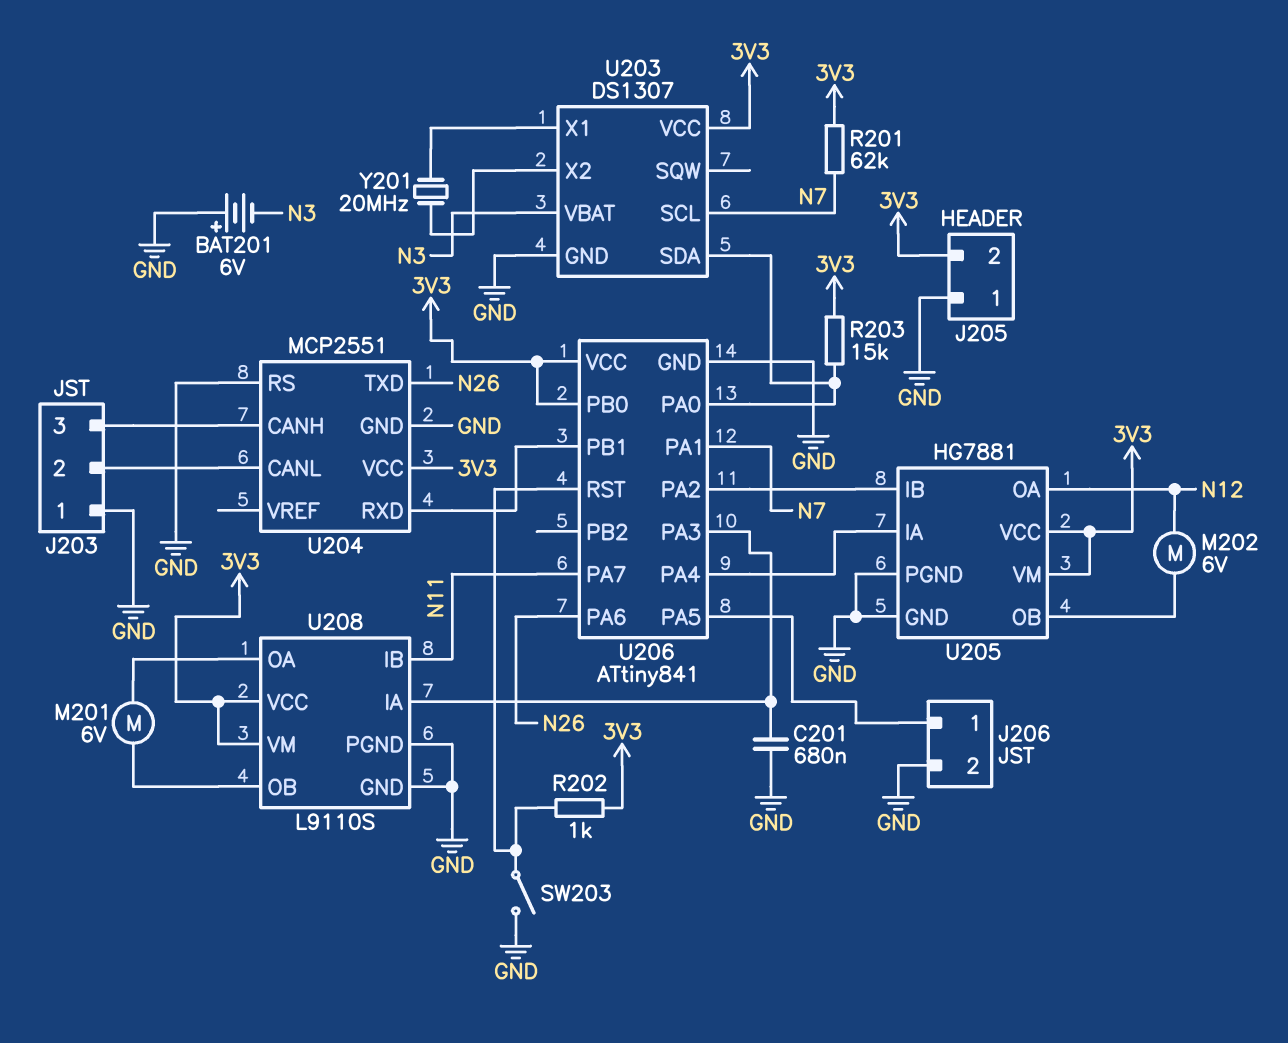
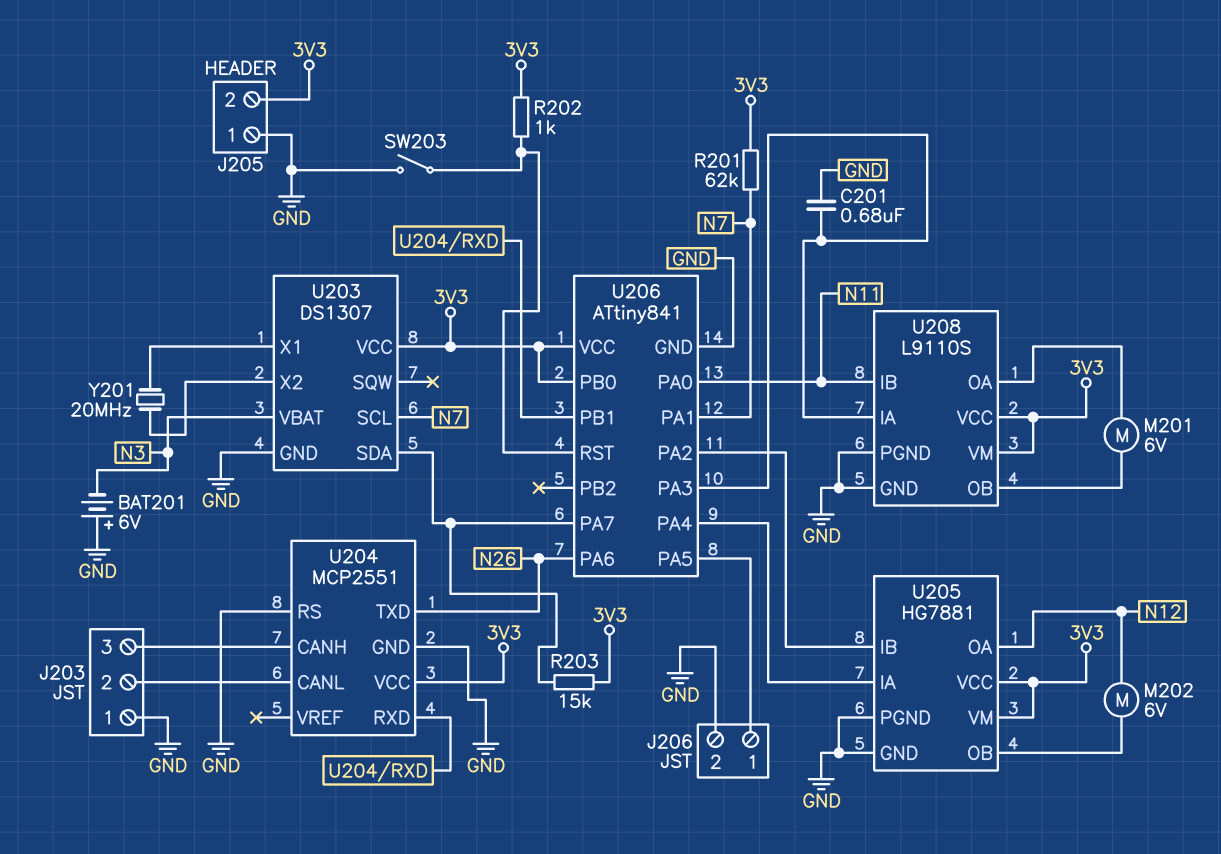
U206 pin PA0: U203/SDA -> N11
U206 pin PA7: N11 -> U203/SDA

